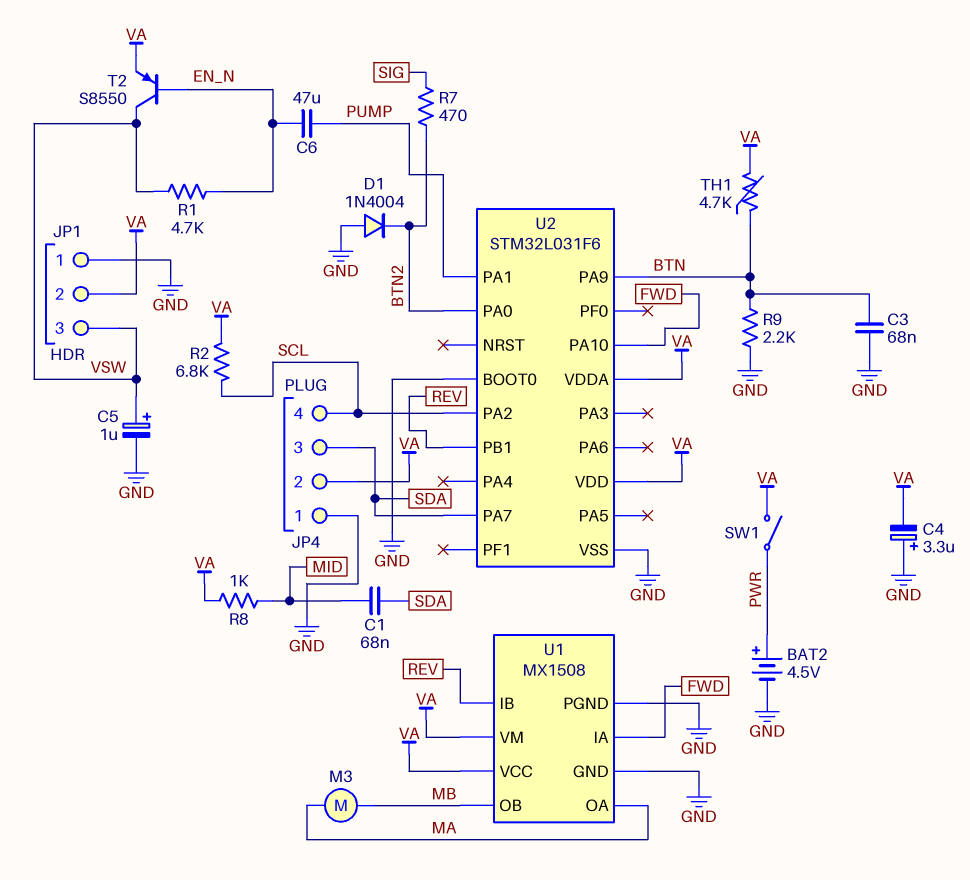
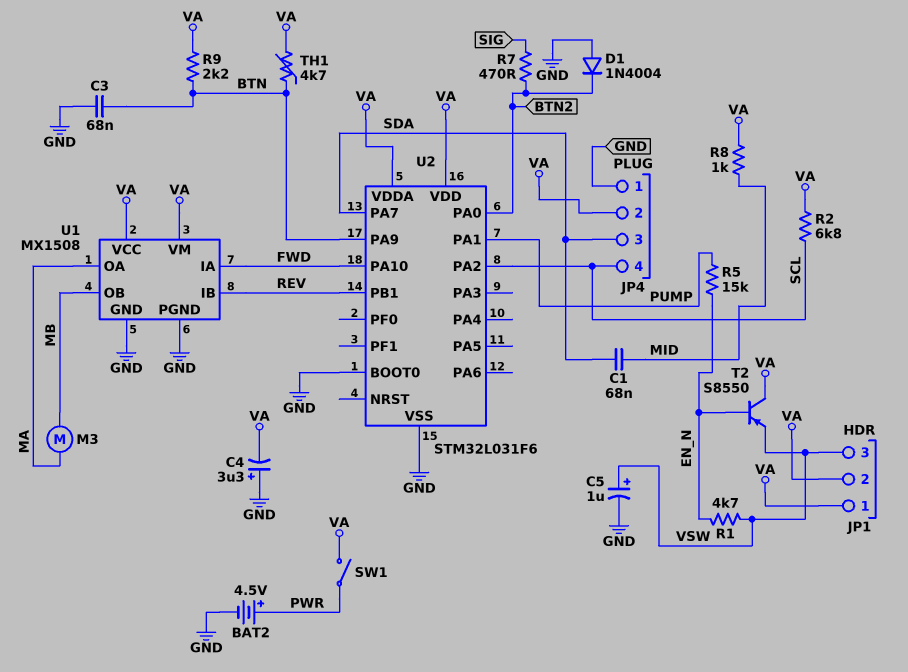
C6: 47uF (EN_N, PUMP) -> none
JP1 pin 1: GND -> VA
R5: none -> 15k (EN_N, PUMP)
R9: 2.2k (BTN, GND) -> 2.2k (BTN, VA)
T2: PNP S8550 (B EN_N, C VSW, E VA) -> PNP S8550 (B EN_N, C VA, E VSW)

